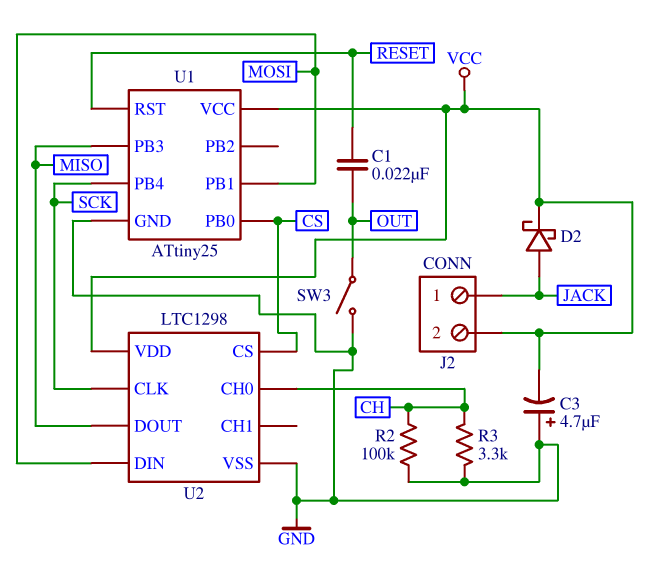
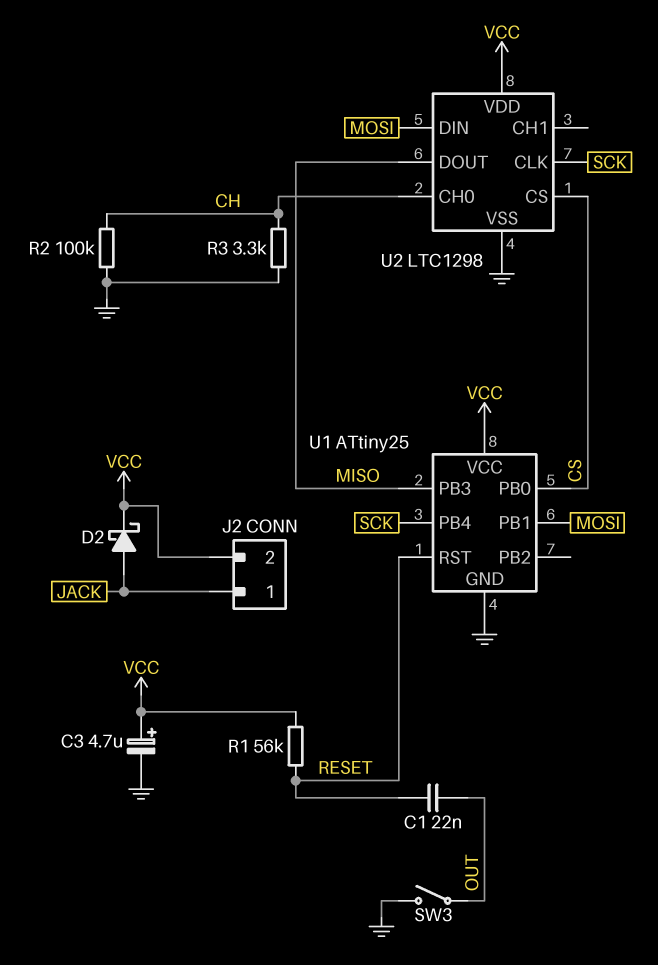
C3: 4.7uF (plus GND, minus VCC) -> 4.7uF (plus VCC, minus GND)
R1: none -> 56k (RESET, VCC)

